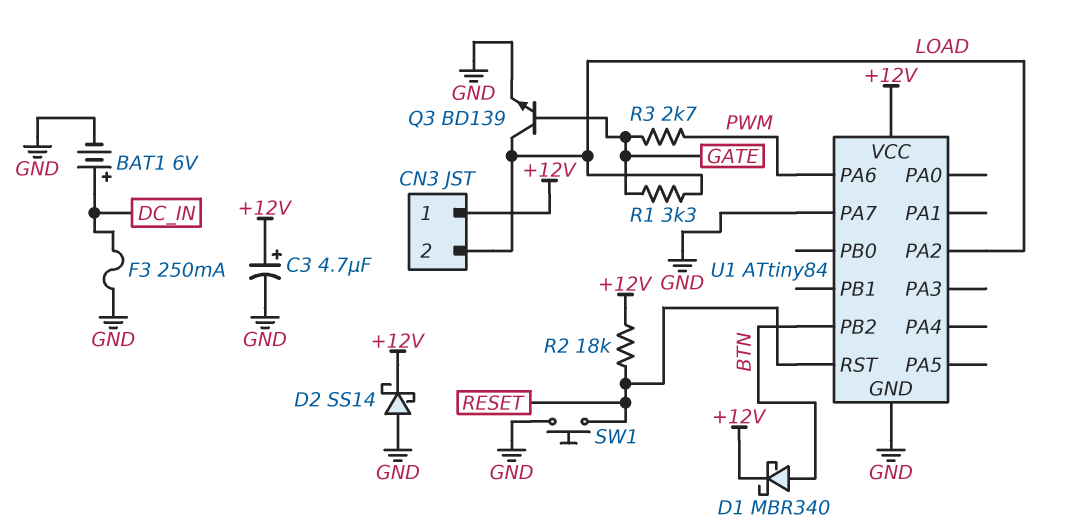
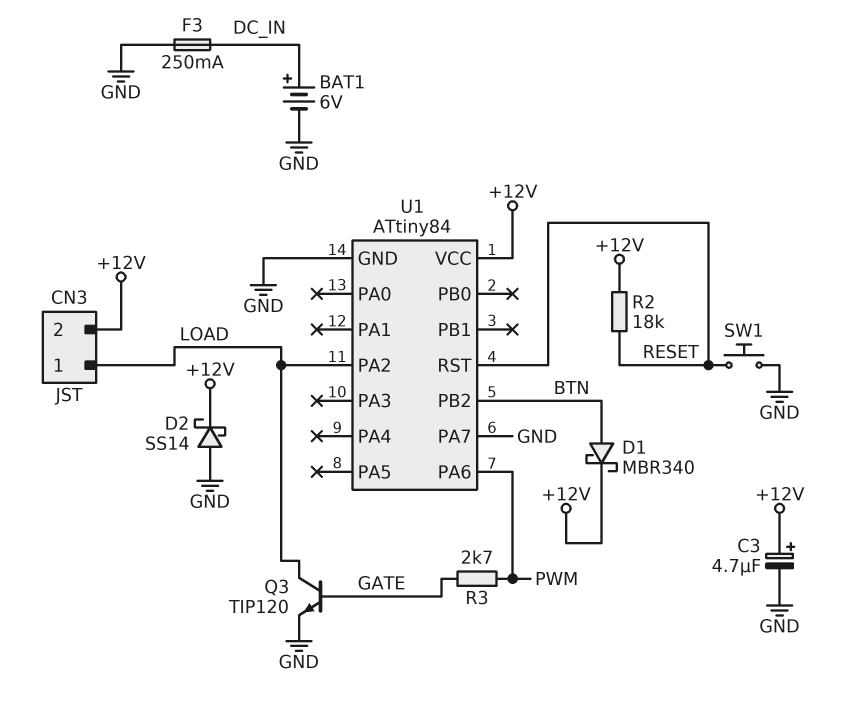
CN3 pin 1: +12V -> LOAD
CN3 pin 2: LOAD -> +12V
Q3: NPN BD139 (B GATE, C LOAD, E GND) -> NPN TIP120 (B GATE, C LOAD, E GND)
R1: 3.3k (GATE, LOAD) -> none

